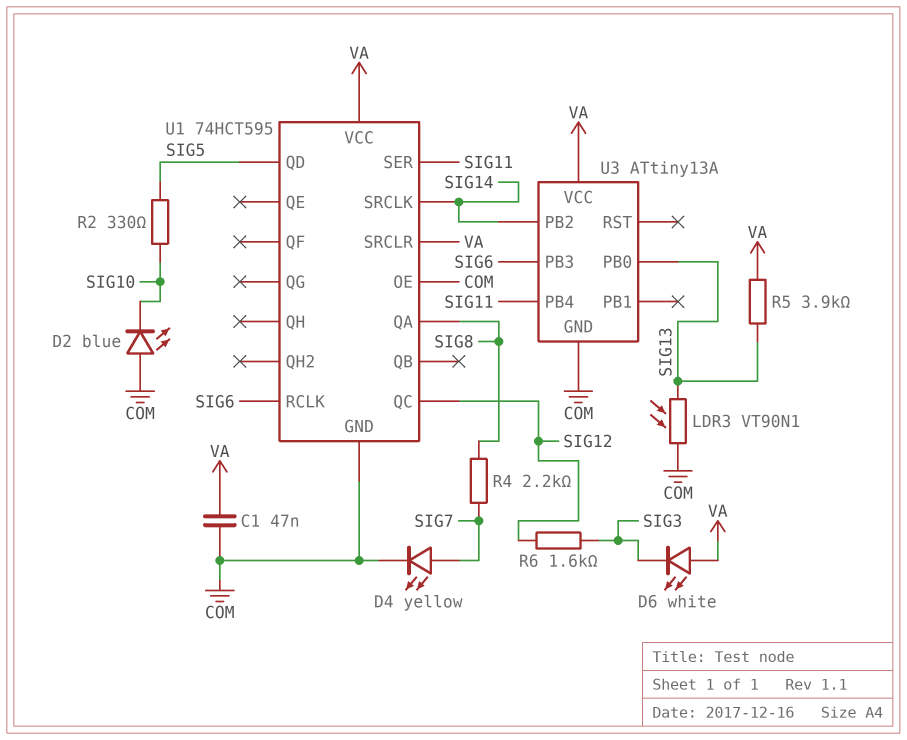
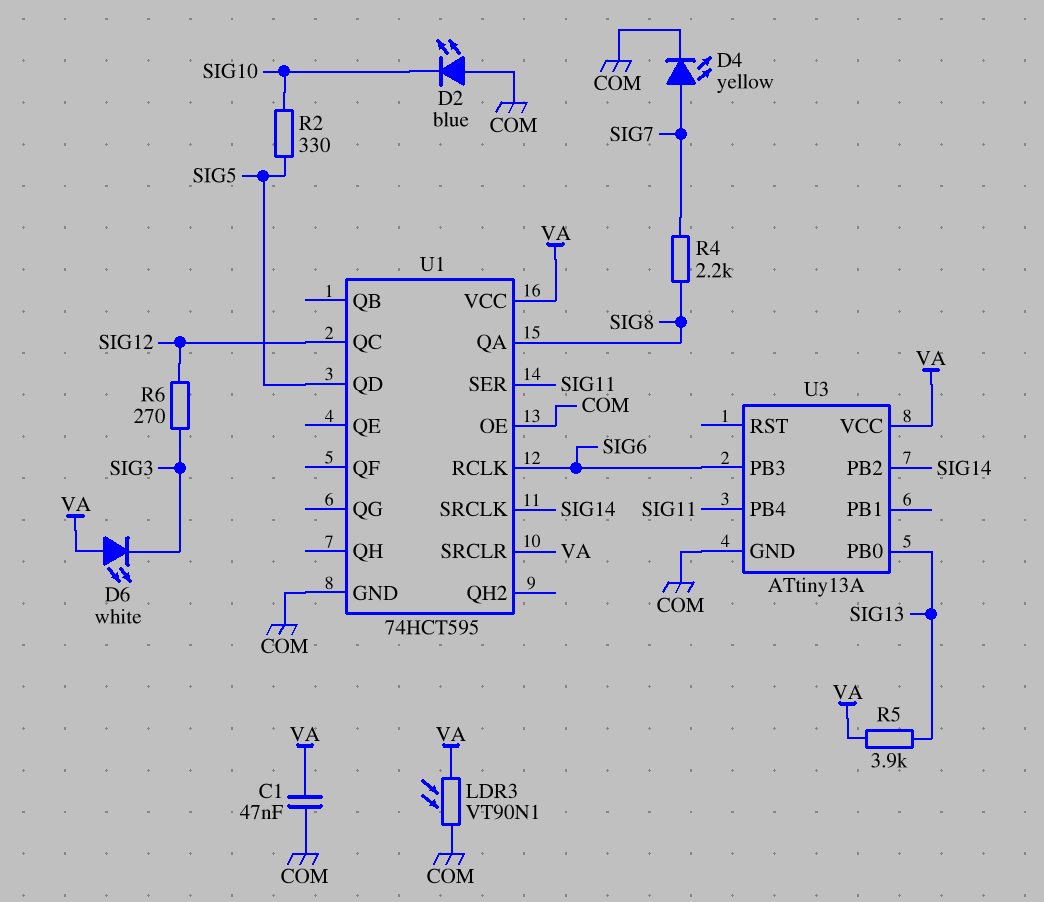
LDR3: VT90N1 (COM, SIG13) -> VT90N1 (COM, VA)
R6: 1.6k (SIG3, SIG12) -> 270 (SIG3, SIG12)

